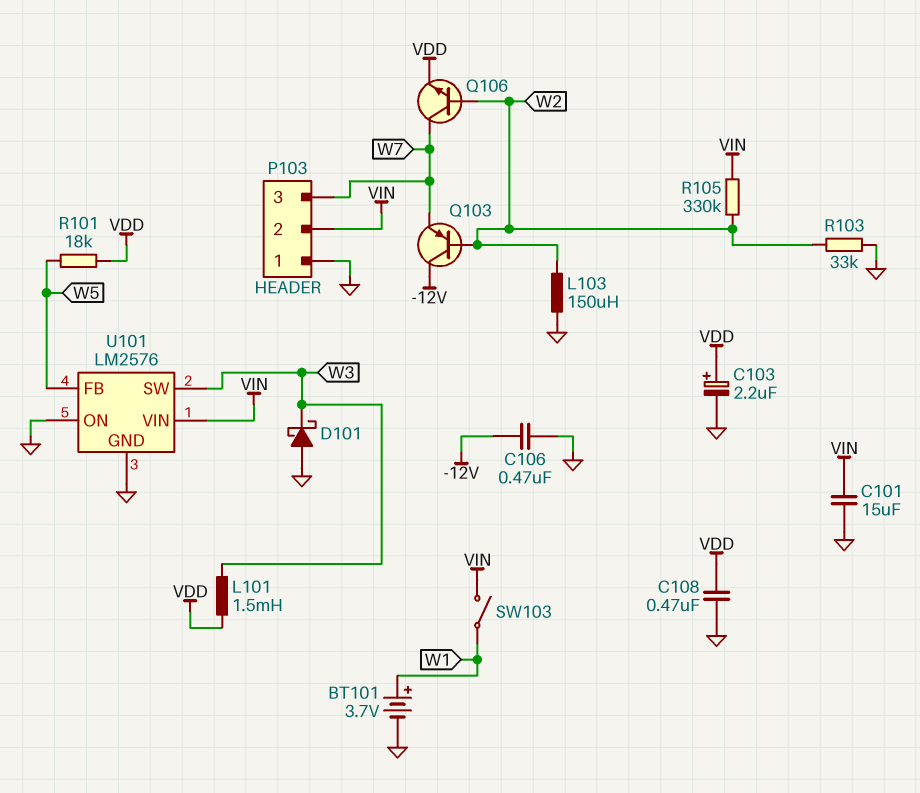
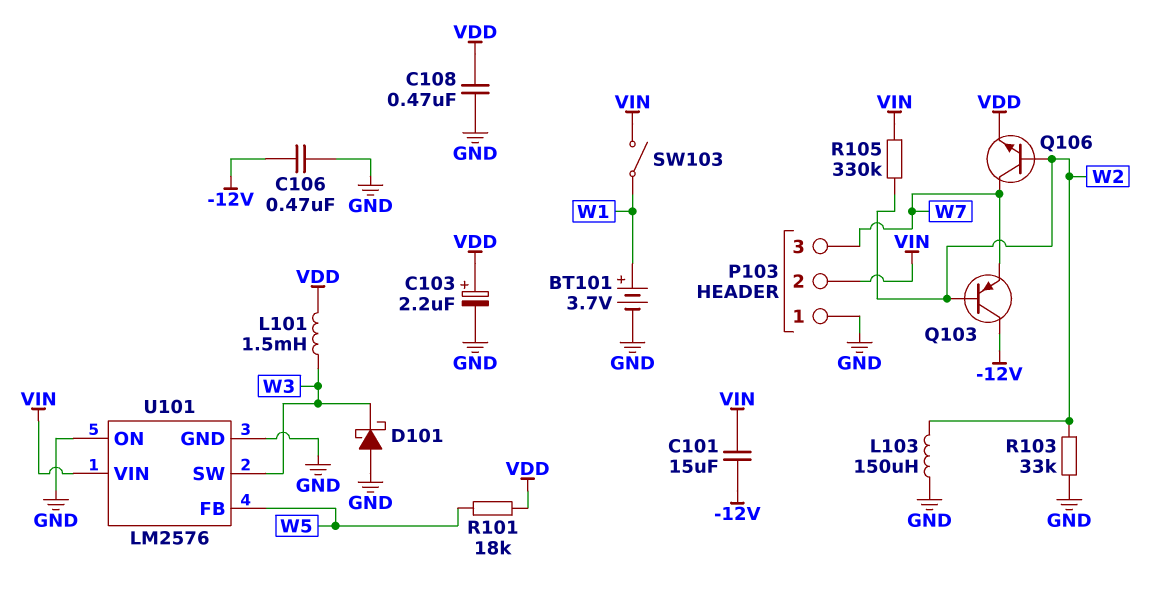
C101: 15uF (GND, VIN) -> 15uF (-12V, VIN)

